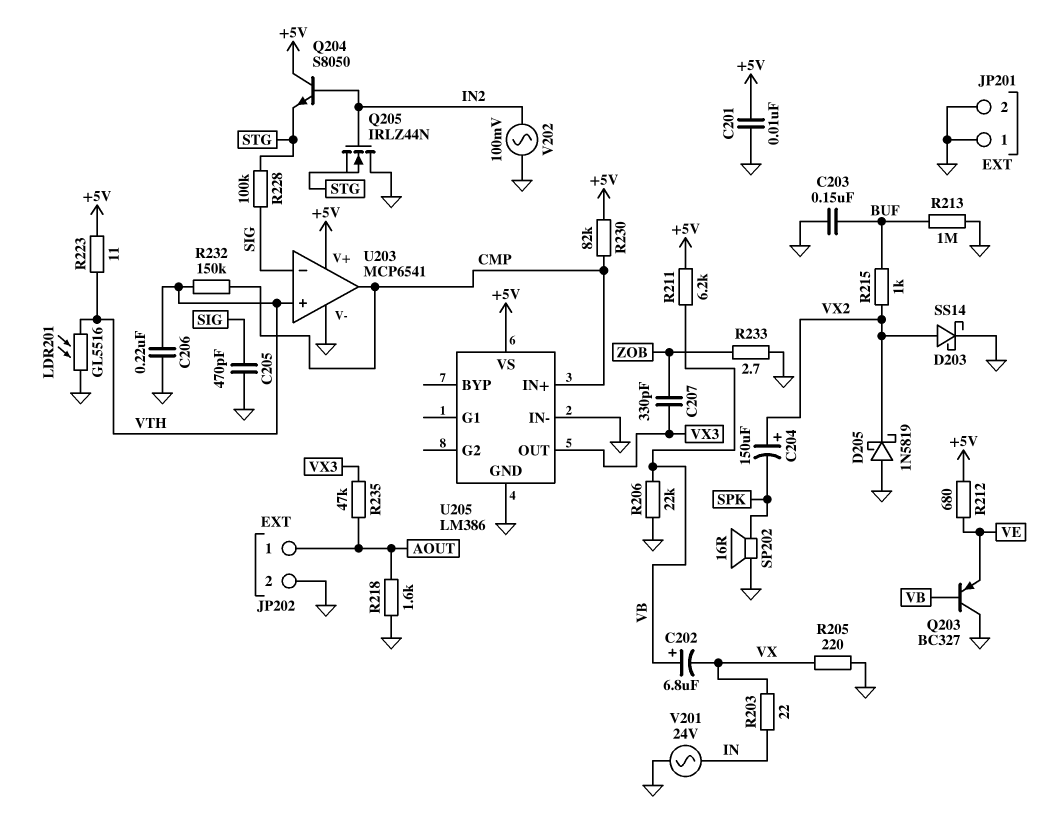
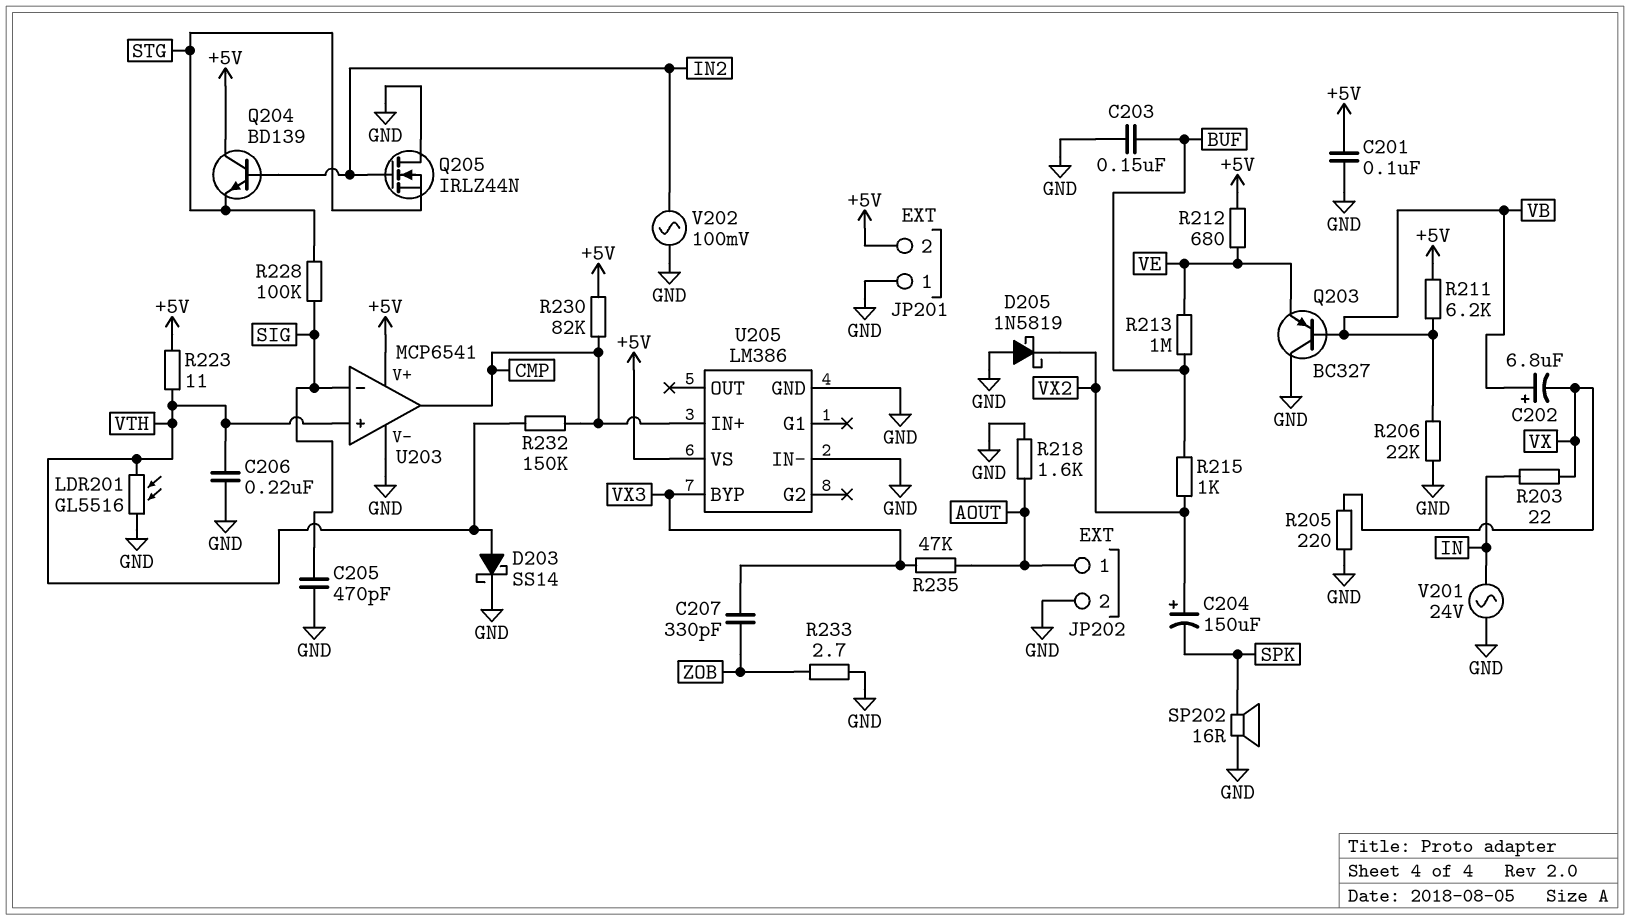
C201: 10nF (+5V, GND) -> 100nF (+5V, GND)
D203: schottky SS14 (A VX2, K GND) -> schottky SS14 (A VTH, K GND)
JP201 pin 2: GND -> +5V
Q204: NPN S8050 (B IN2, C +5V, E STG) -> NPN BD139 (B IN2, C +5V, E STG)
R213: 1M (BUF, GND) -> 1M (BUF, VE)
U205 pin BYP: none -> VX3
U205 pin OUT: VX3 -> none

